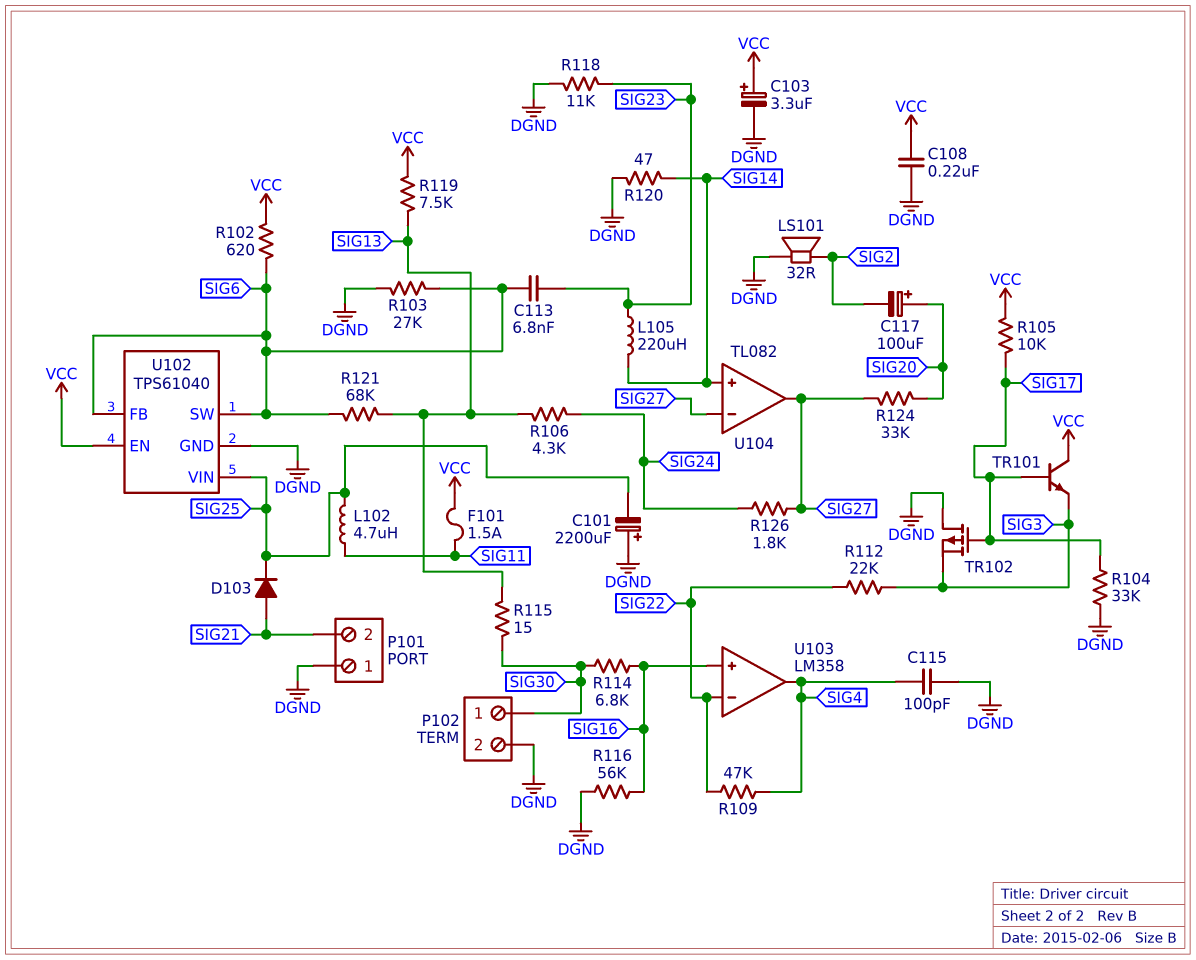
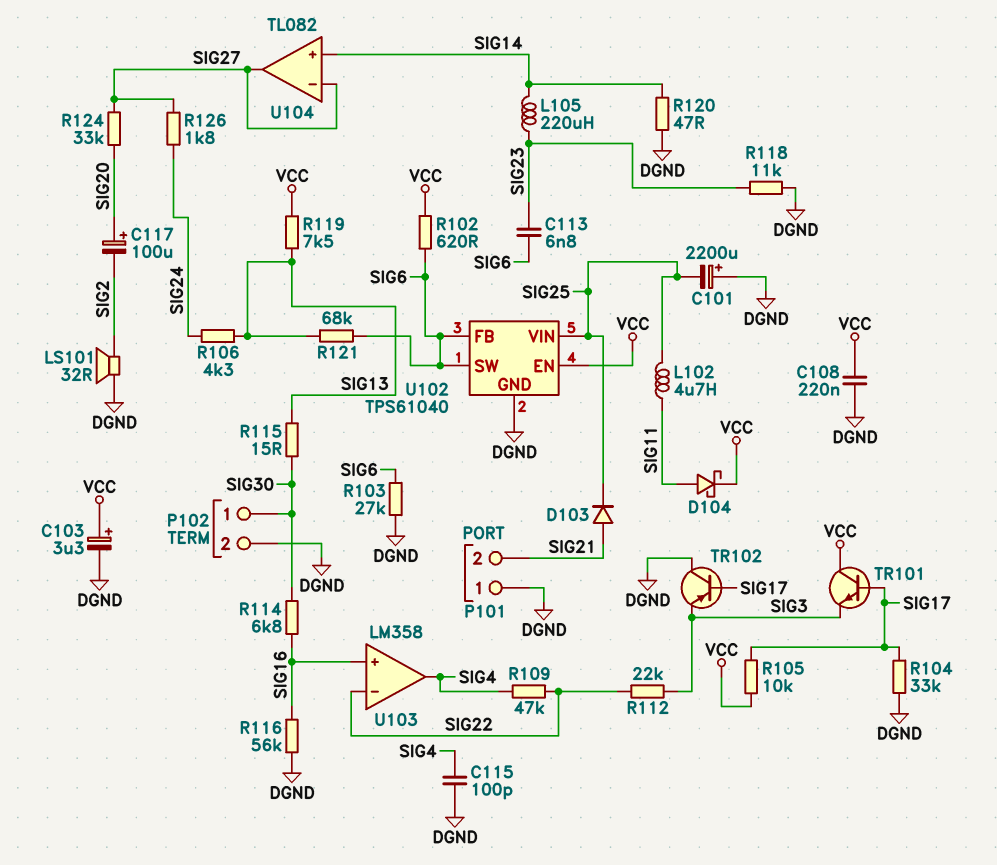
D104: none -> schottky (A SIG11, K VCC)
F101: 1.5A (SIG11, VCC) -> none
TR102: PMOS (G SIG17, D DGND, S SIG3) -> PNP (B SIG17, C DGND, E SIG3)

